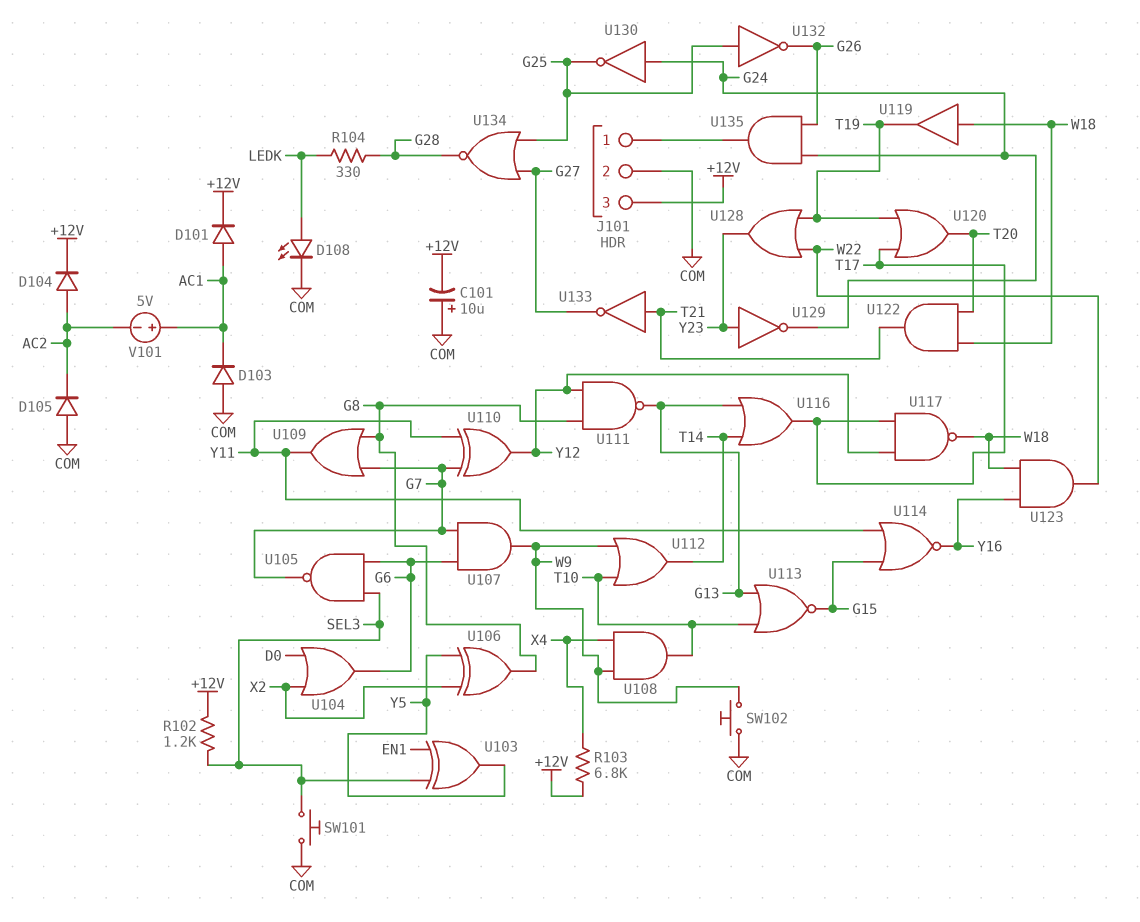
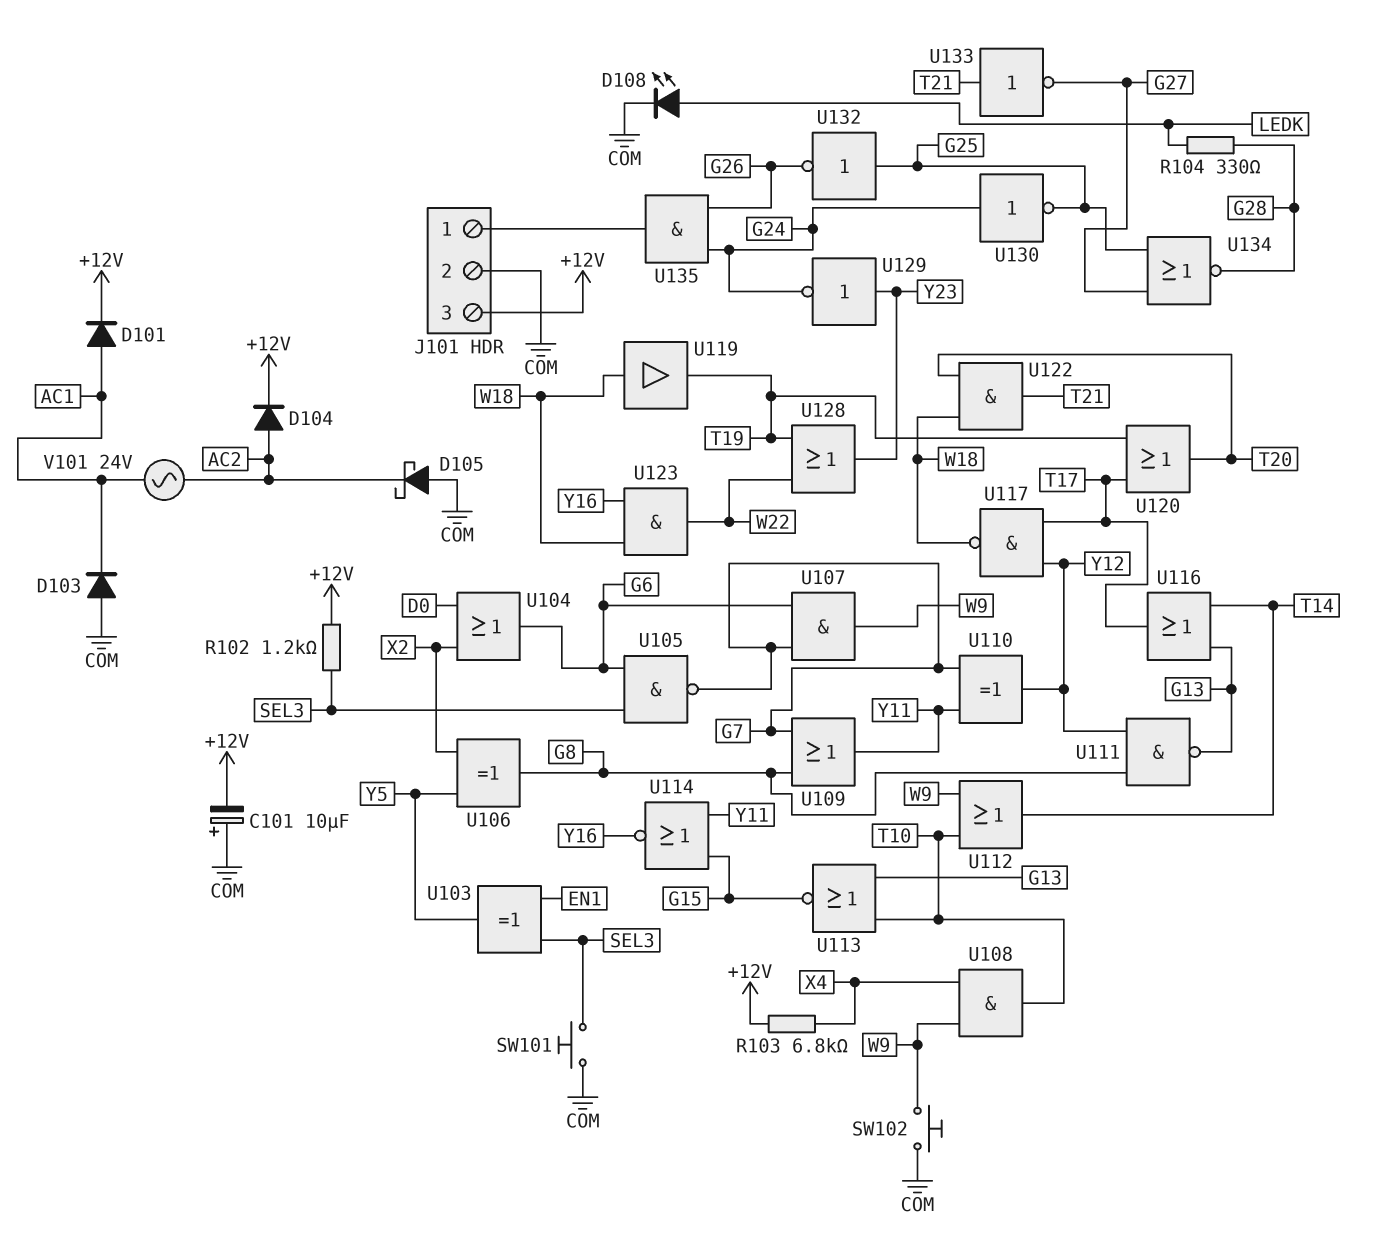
D105: diode (A COM, K AC2) -> schottky (A COM, K AC2)
V101: 5V (plus AC1, minus AC2) -> AC 24V (AC1, AC2)

